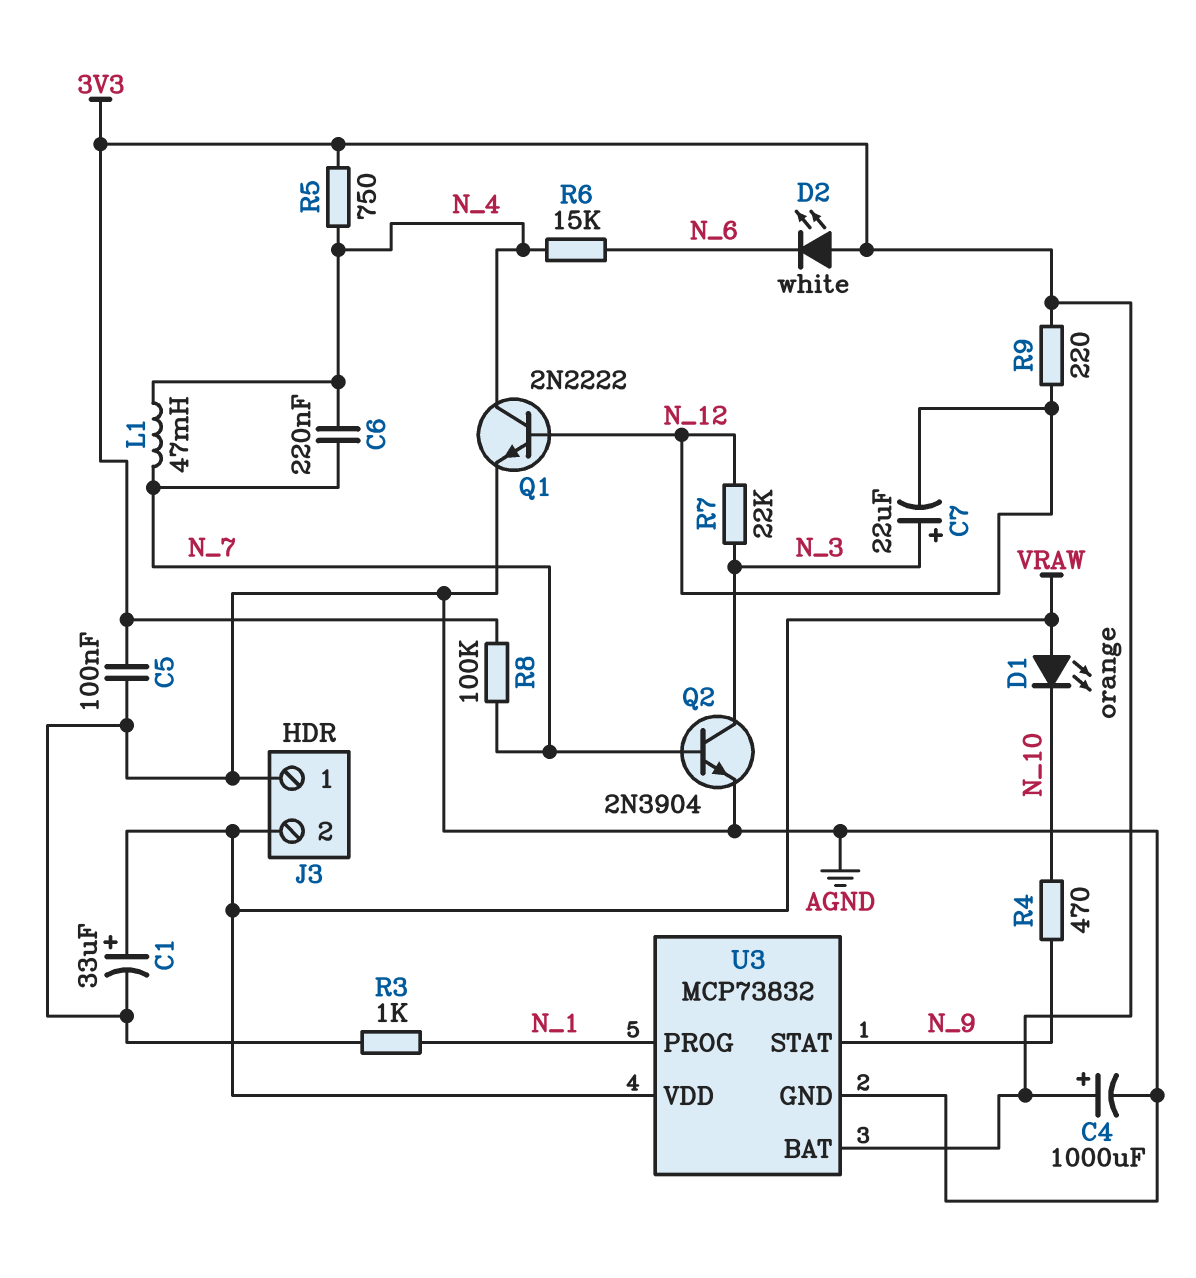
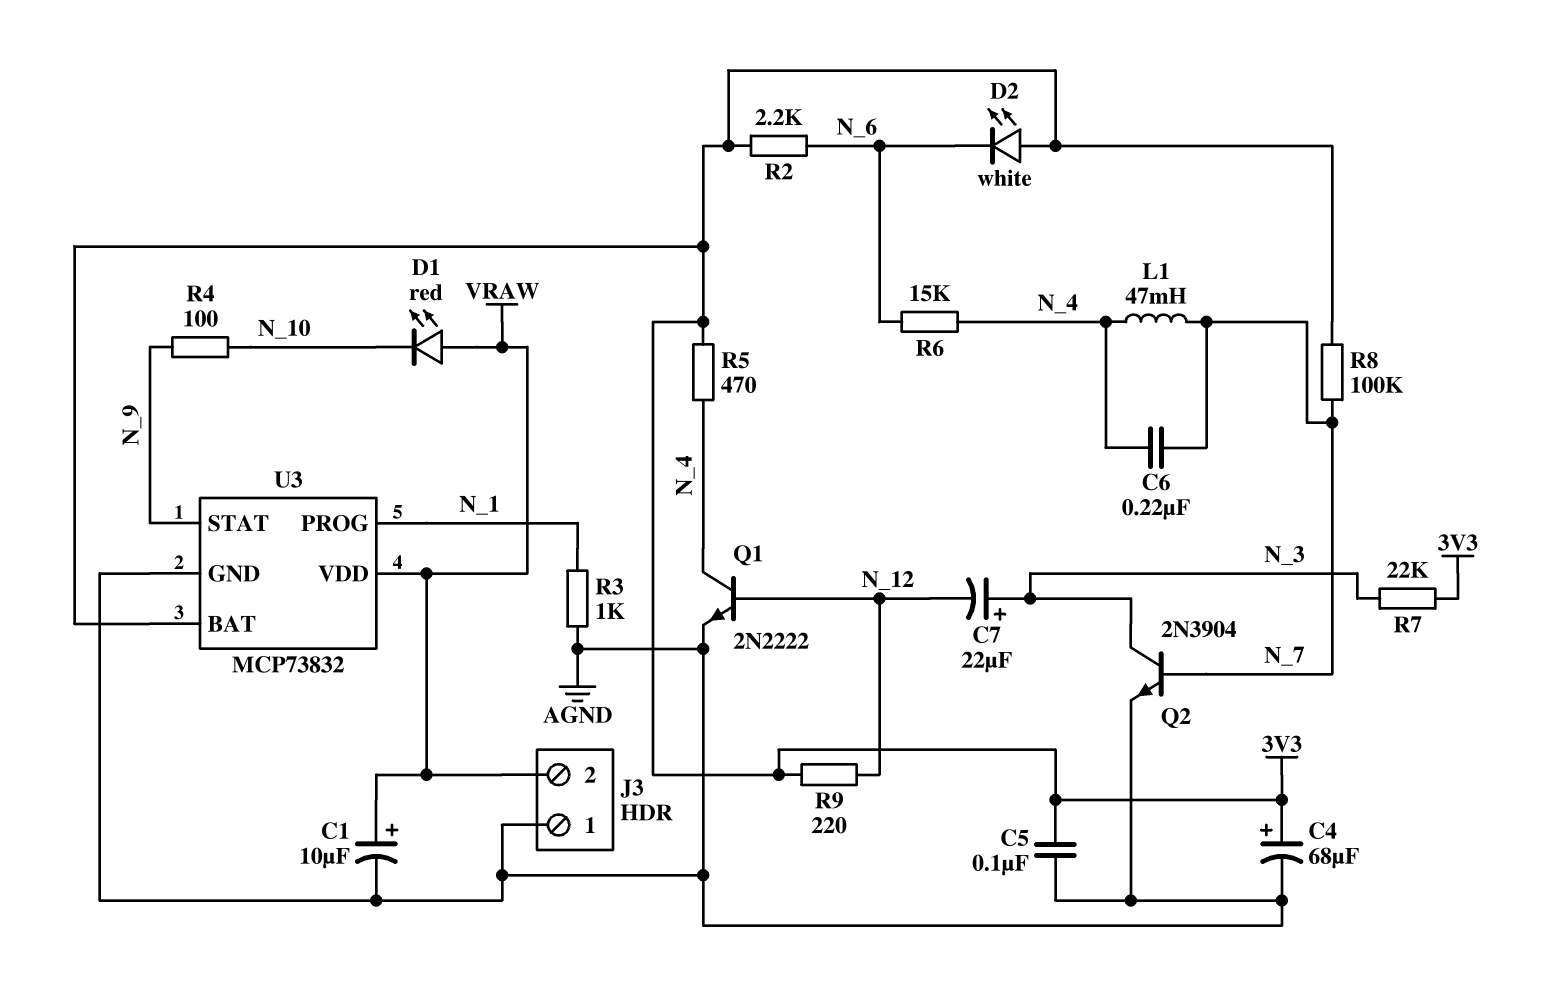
C1: 33uF (plus VRAW, minus AGND) -> 10uF (plus VRAW, minus AGND)
C4: 1000uF (plus 3V3, minus AGND) -> 68uF (plus 3V3, minus AGND)
D1: LED orange (A VRAW, K N_10) -> LED red (A VRAW, K N_10)
R2: none -> 2.2k (3V3, N_6)
R4: 470 (N_9, N_10) -> 100 (N_9, N_10)
R5: 750 (3V3, N_4) -> 470 (3V3, N_4)
R7: 22k (N_3, N_12) -> 22k (3V3, N_3)

